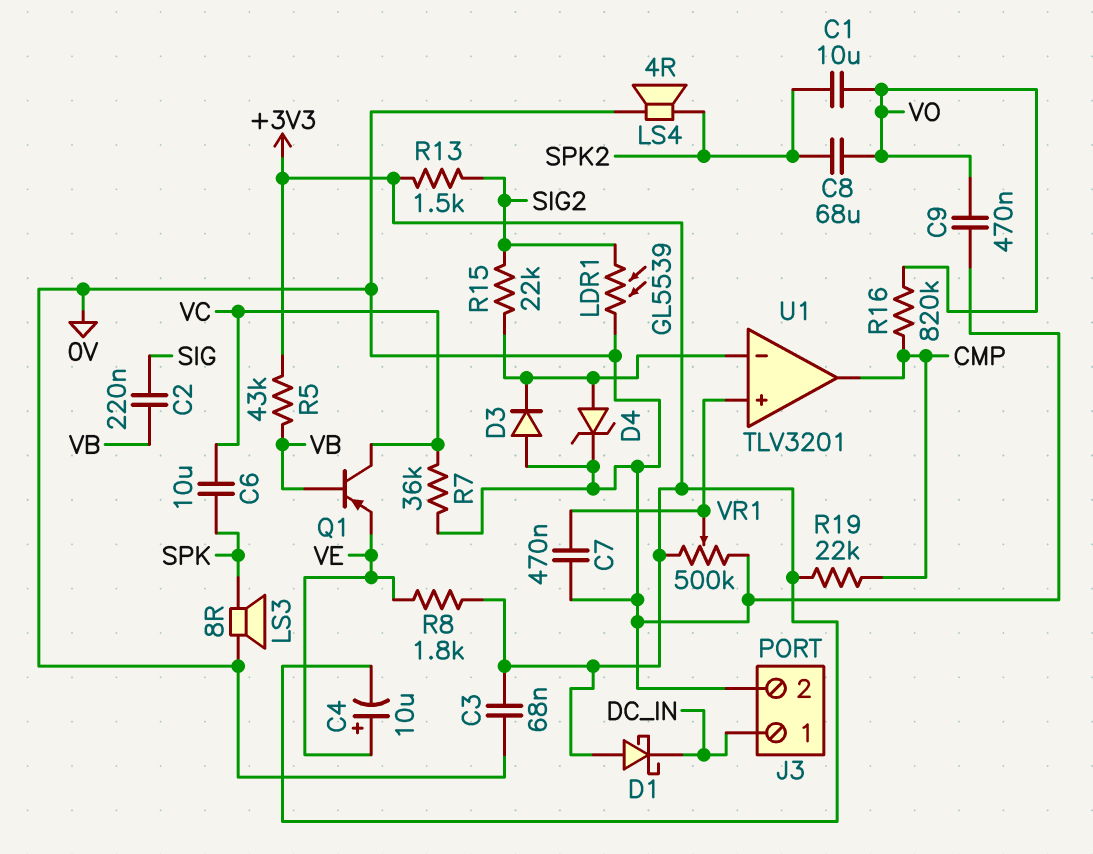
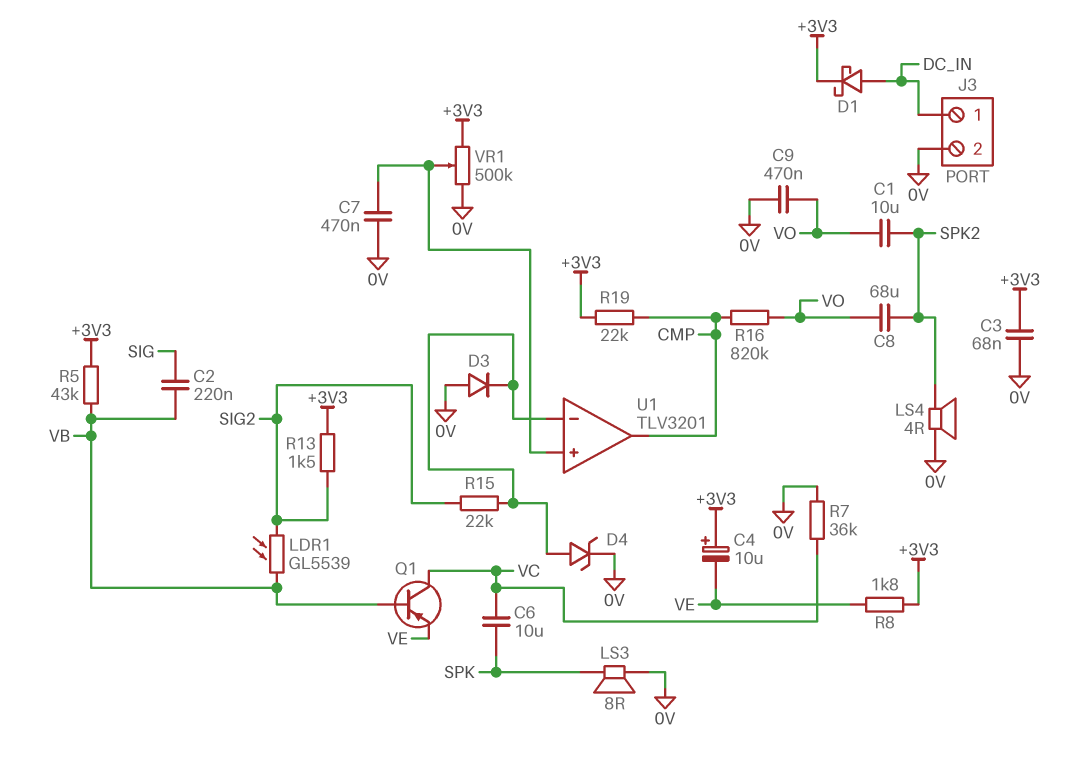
C4: 10uF (plus VE, minus +3V3) -> 10uF (plus +3V3, minus VE)
D1: schottky (A +3V3, K DC_IN) -> schottky (A DC_IN, K +3V3)
LDR1: GL5539 (0V, SIG2) -> GL5539 (SIG2, VB)

